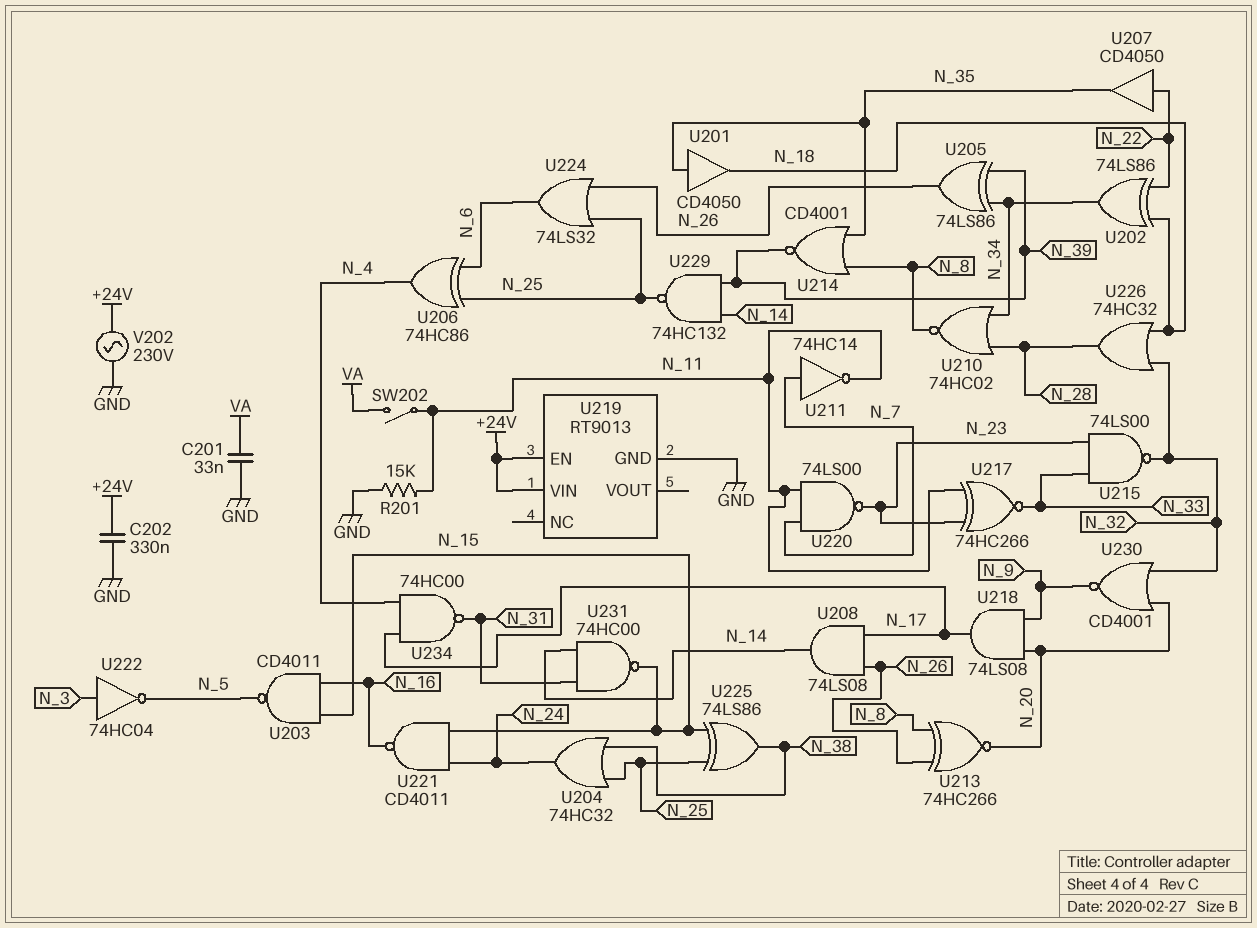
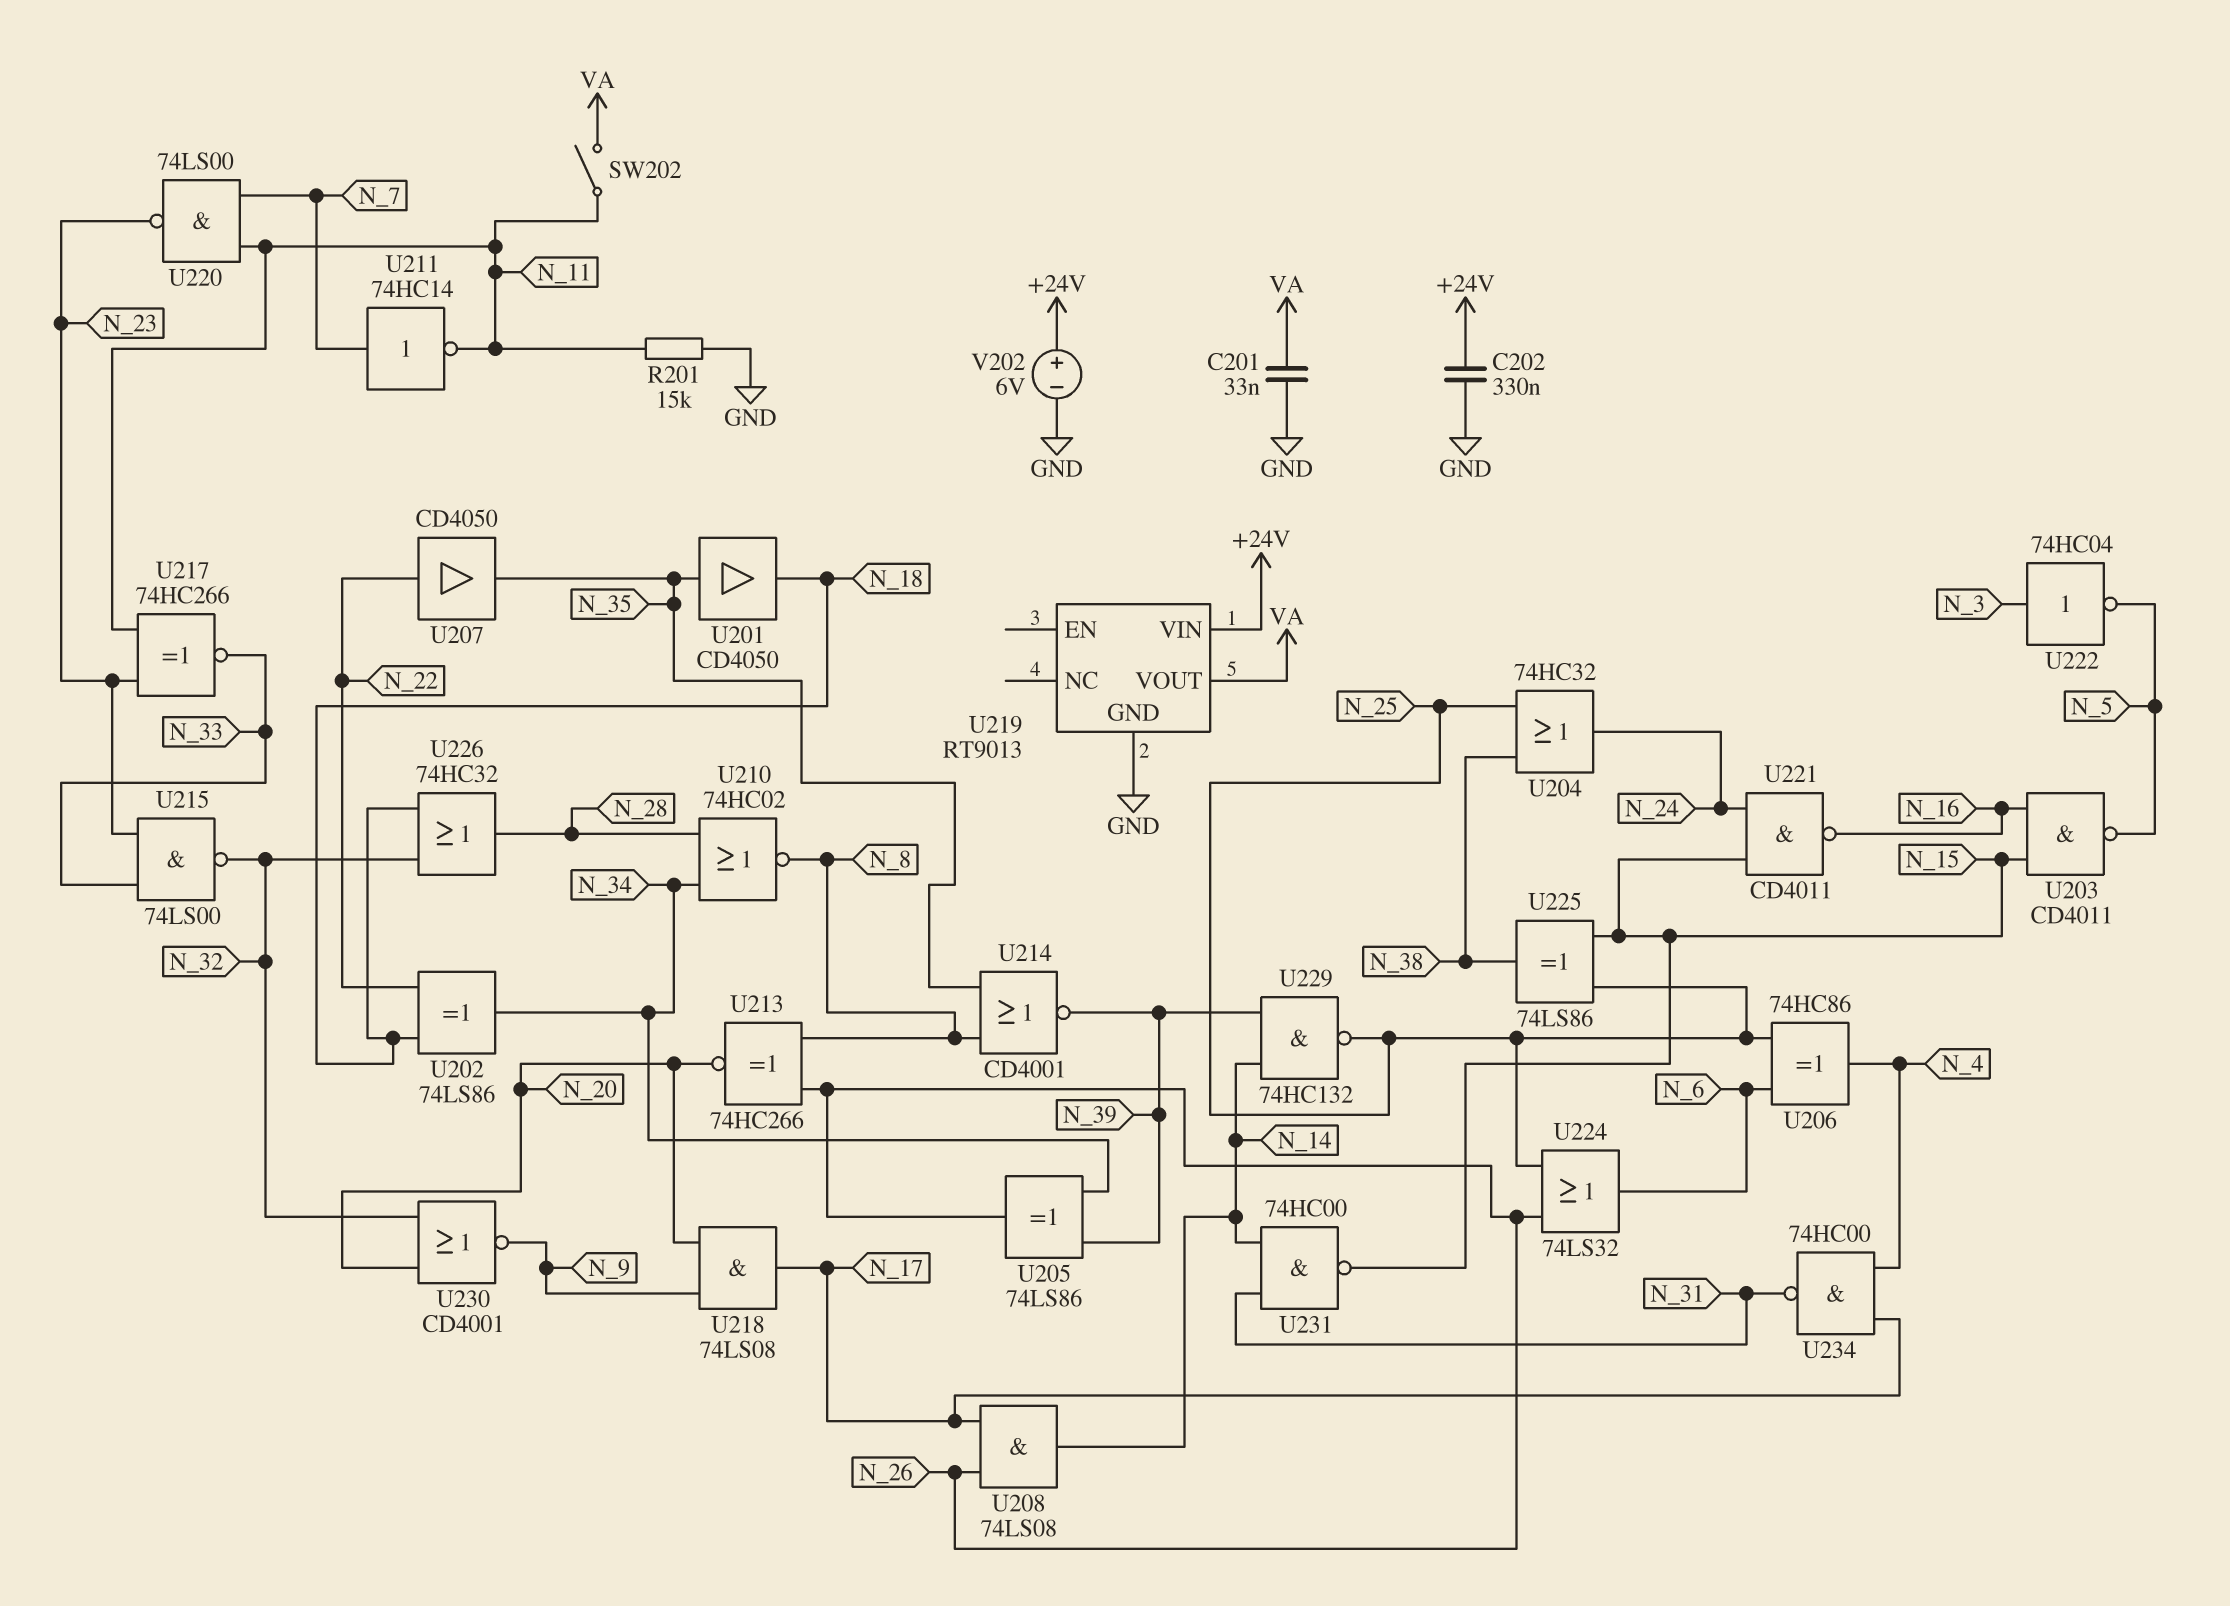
U219 pin EN: +24V -> none
U219 pin VOUT: none -> VA
V202: AC 230V (+24V, GND) -> 6V (plus +24V, minus GND)

